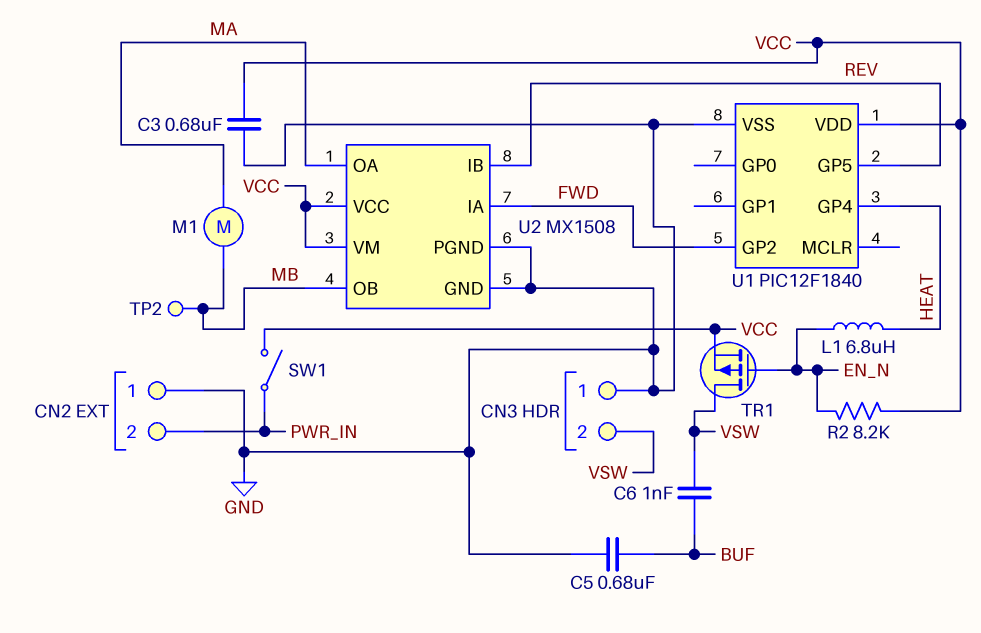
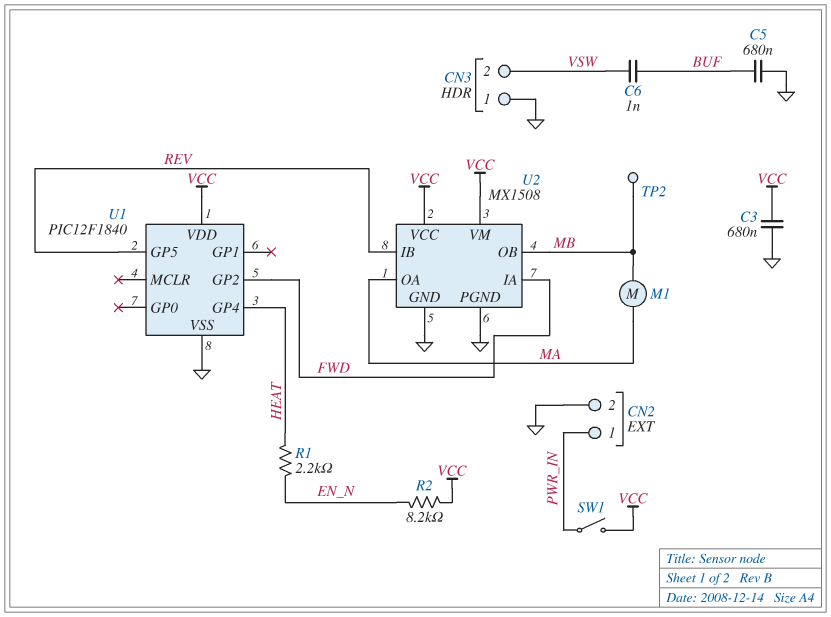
CN2 pin 1: GND -> PWR_IN
CN2 pin 2: PWR_IN -> GND
L1: 6.8uH (EN_N, HEAT) -> none
R1: none -> 2.2k (EN_N, HEAT)
TR1: PMOS (G EN_N, D VSW, S VCC) -> none

